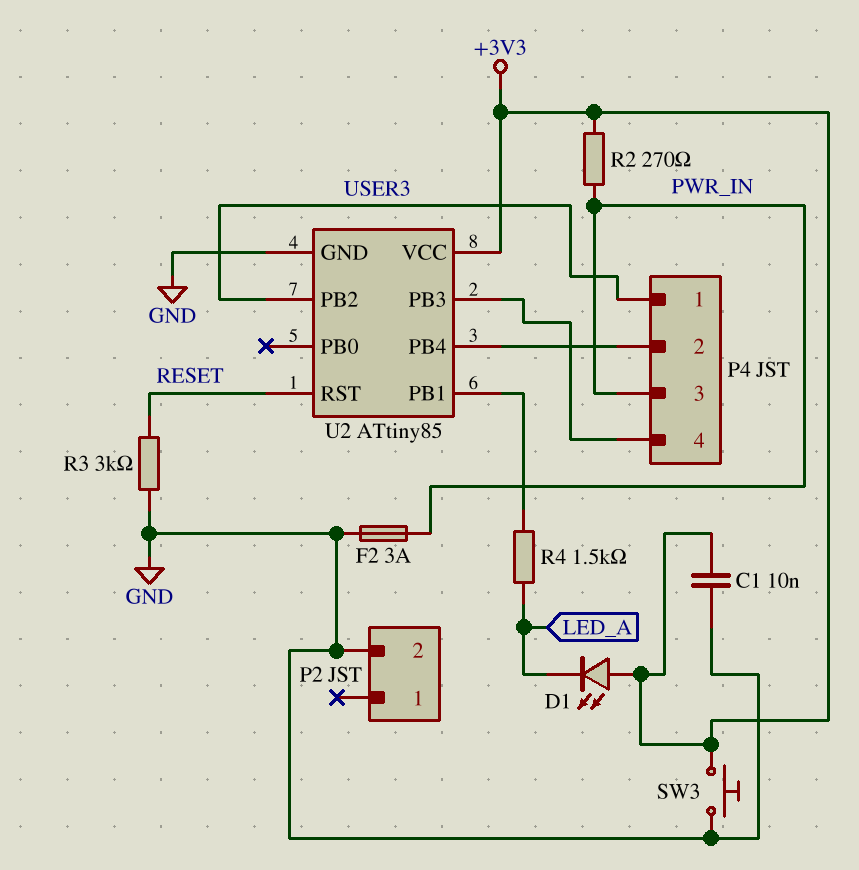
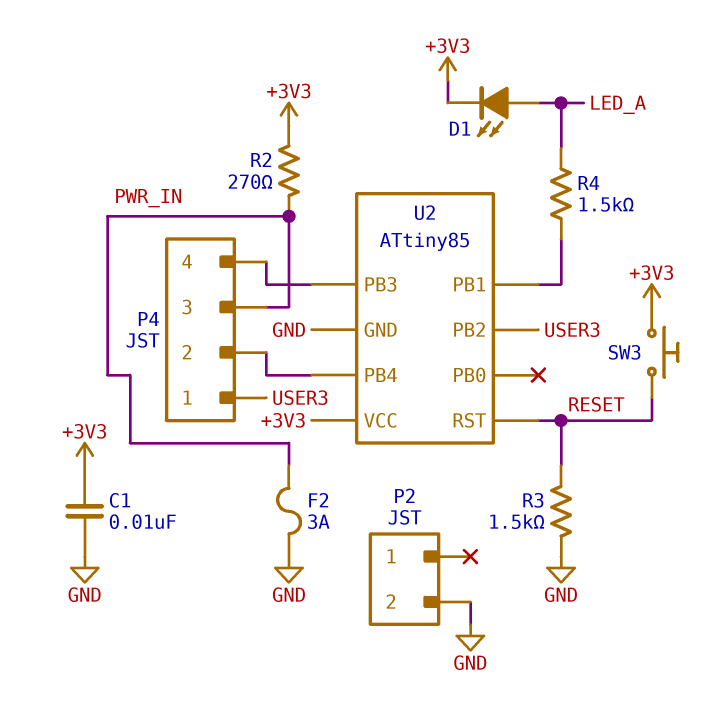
D1: LED (A +3V3, K LED_A) -> LED (A LED_A, K +3V3)
R3: 3k (GND, RESET) -> 1.5k (GND, RESET)
SW3: button (+3V3, GND) -> button (+3V3, RESET)

